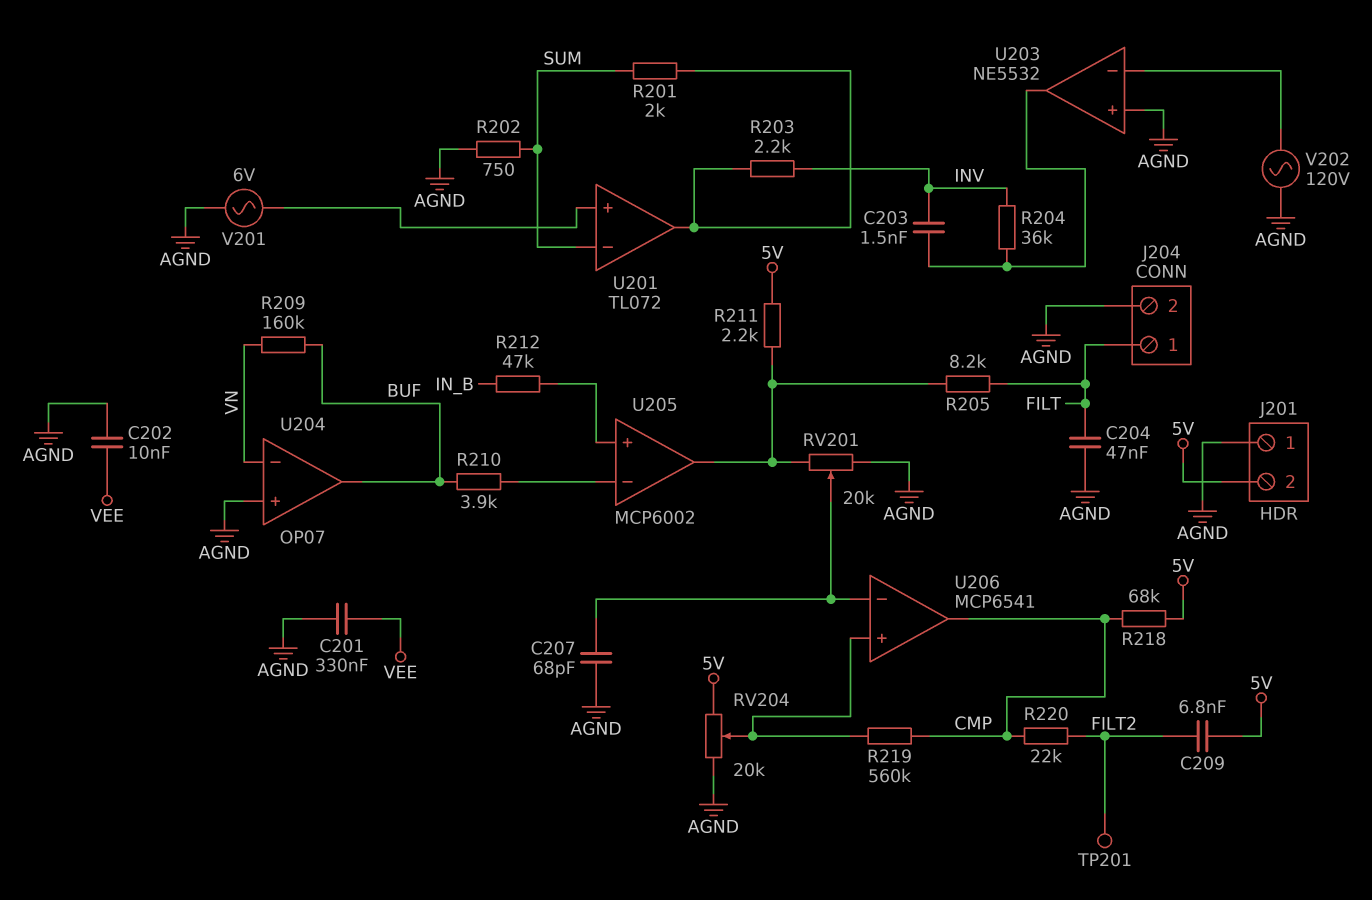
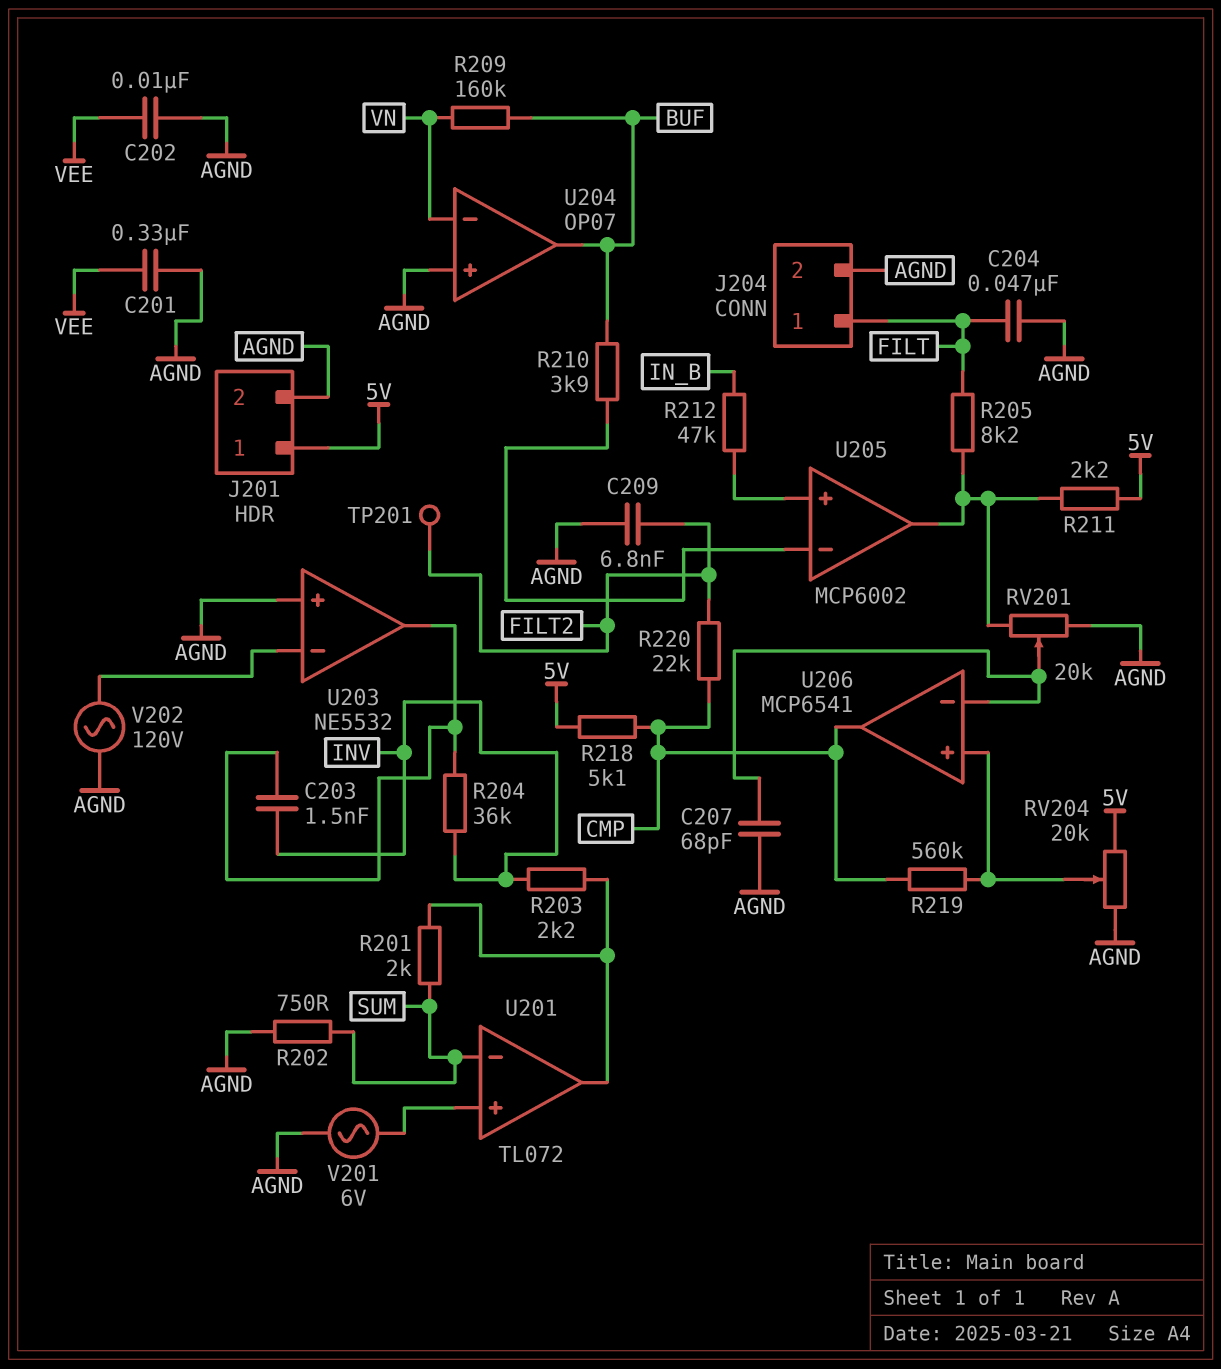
C209: 6.8nF (5V, FILT2) -> 6.8nF (AGND, FILT2)
J201 pin 1: AGND -> 5V
J201 pin 2: 5V -> AGND
R218: 68k (5V, CMP) -> 5.1k (5V, CMP)

